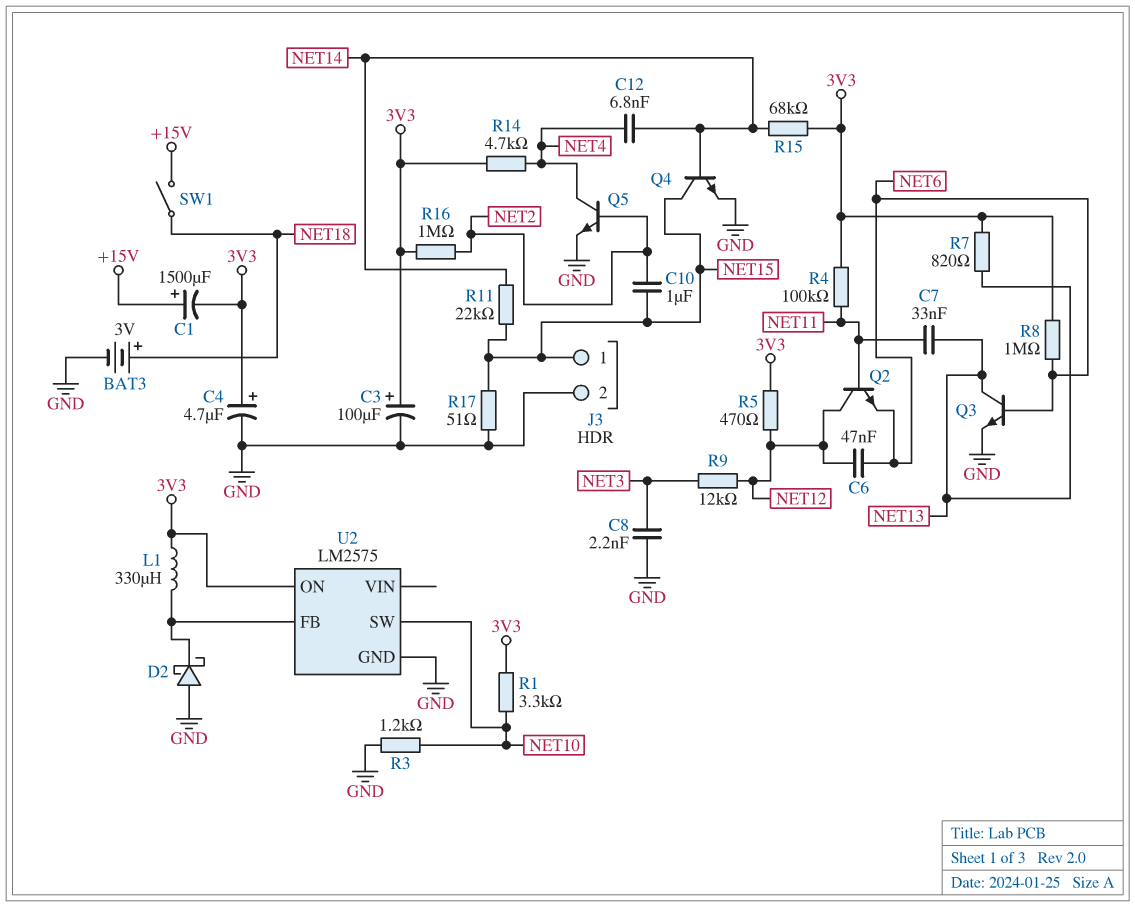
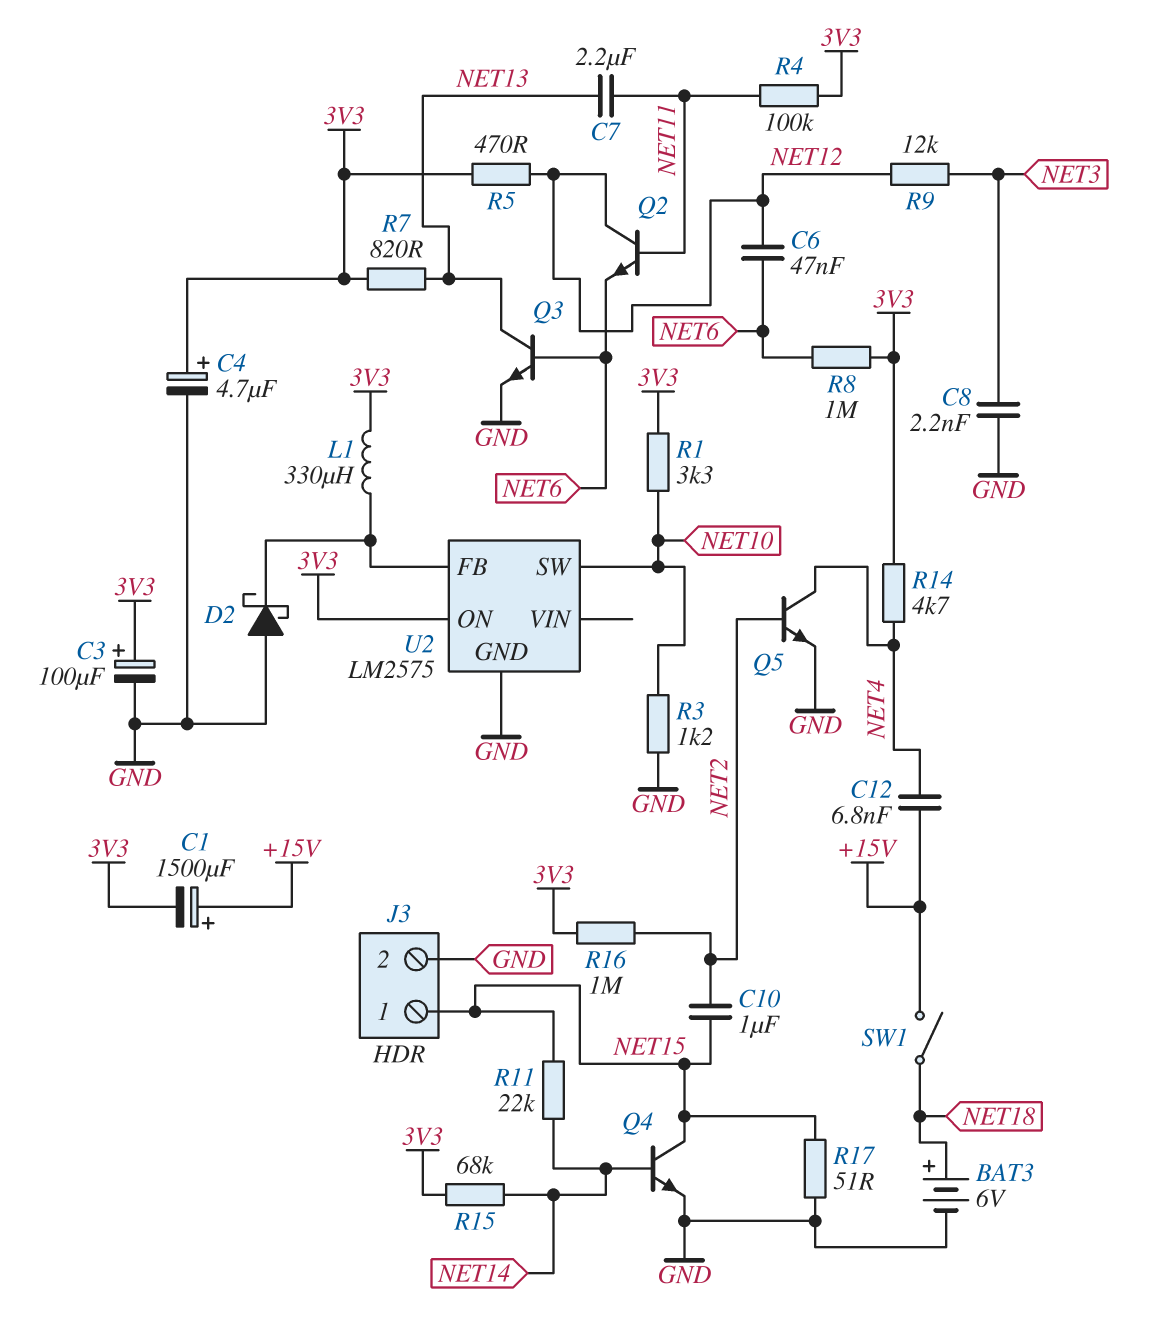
BAT3: 3V (plus NET18, minus GND) -> 6V (plus NET18, minus GND)
C7: 33nF (NET11, NET13) -> 2.2uF (NET11, NET13)
C12: 6.8nF (NET4, NET14) -> 6.8nF (+15V, NET4)

